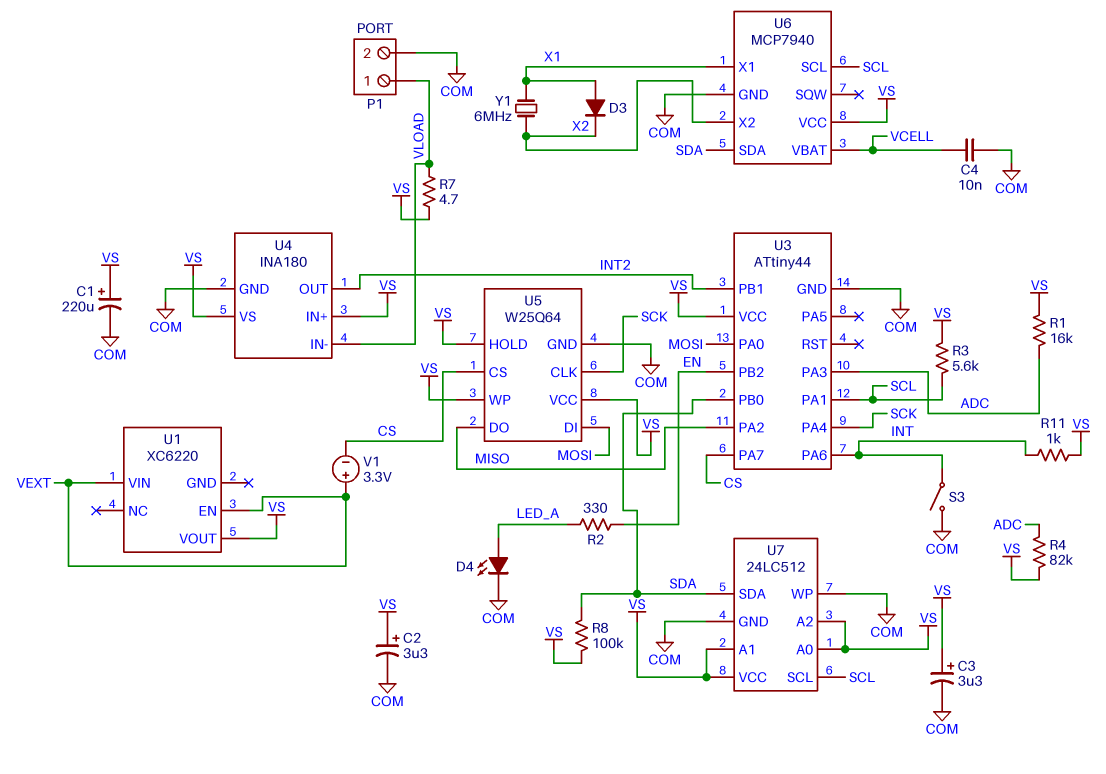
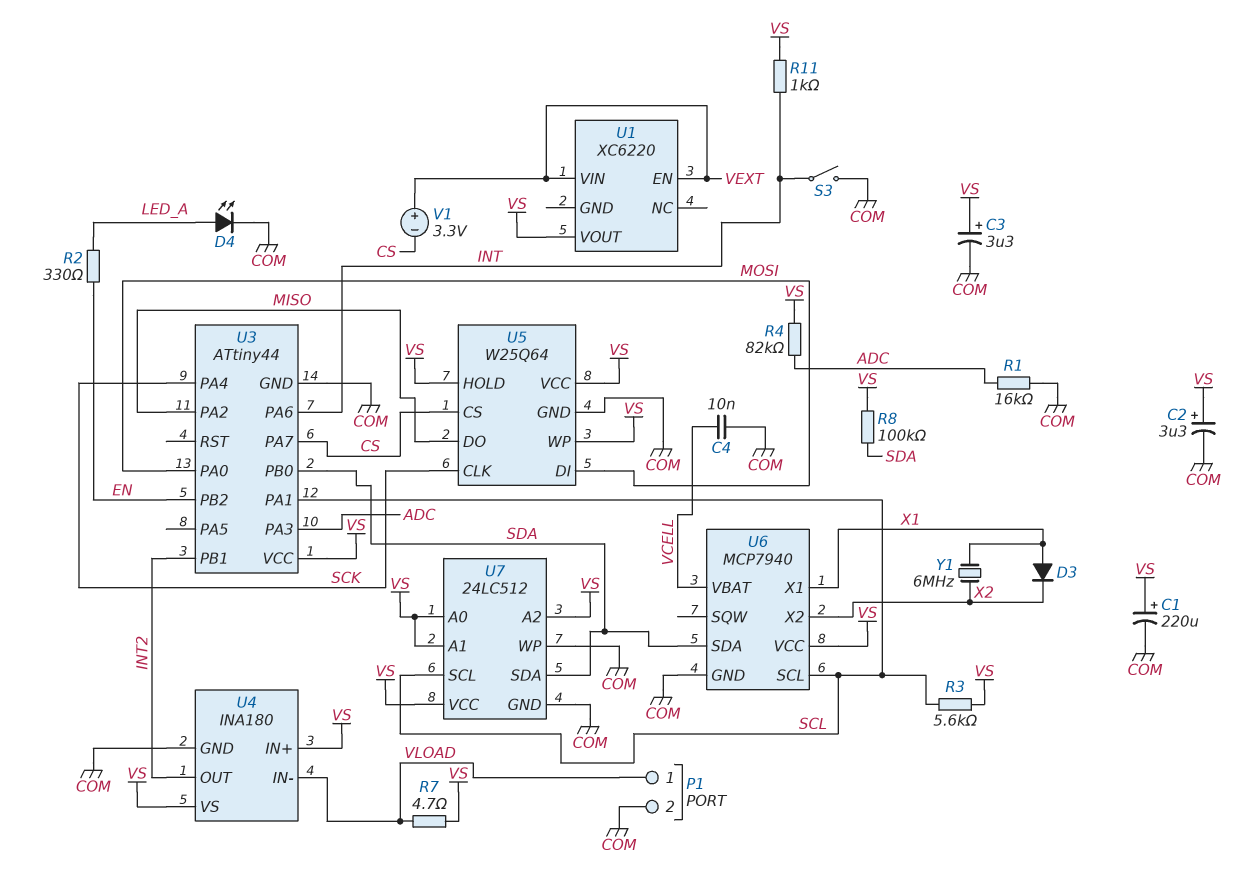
R1: 16k (ADC, VS) -> 16k (ADC, COM)

